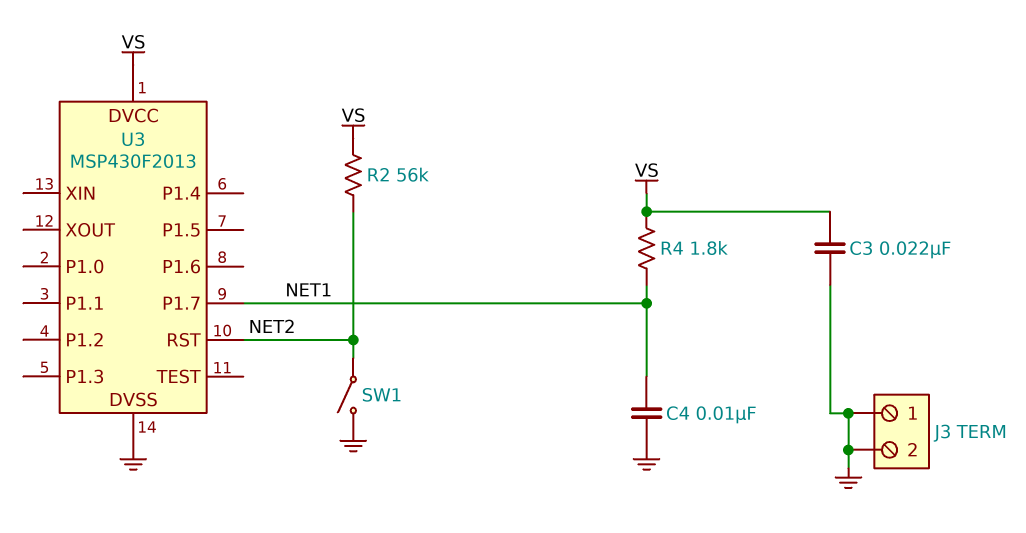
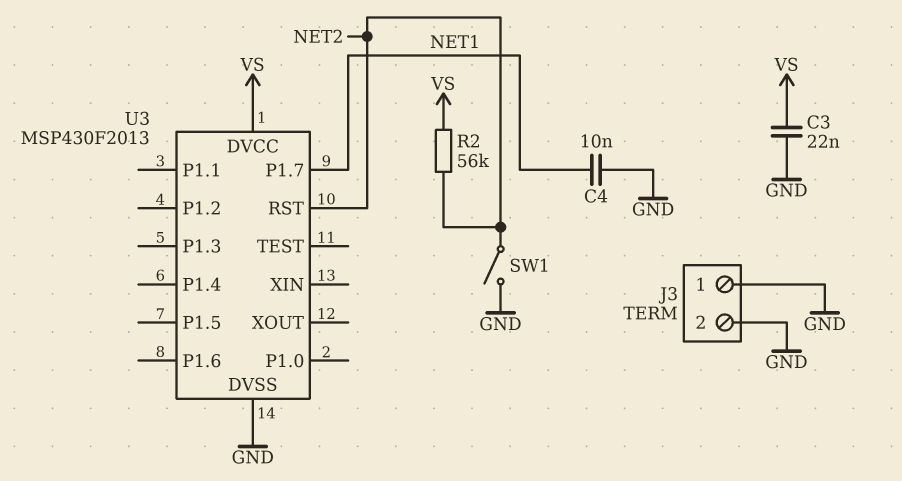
R4: 1.8k (NET1, VS) -> none

